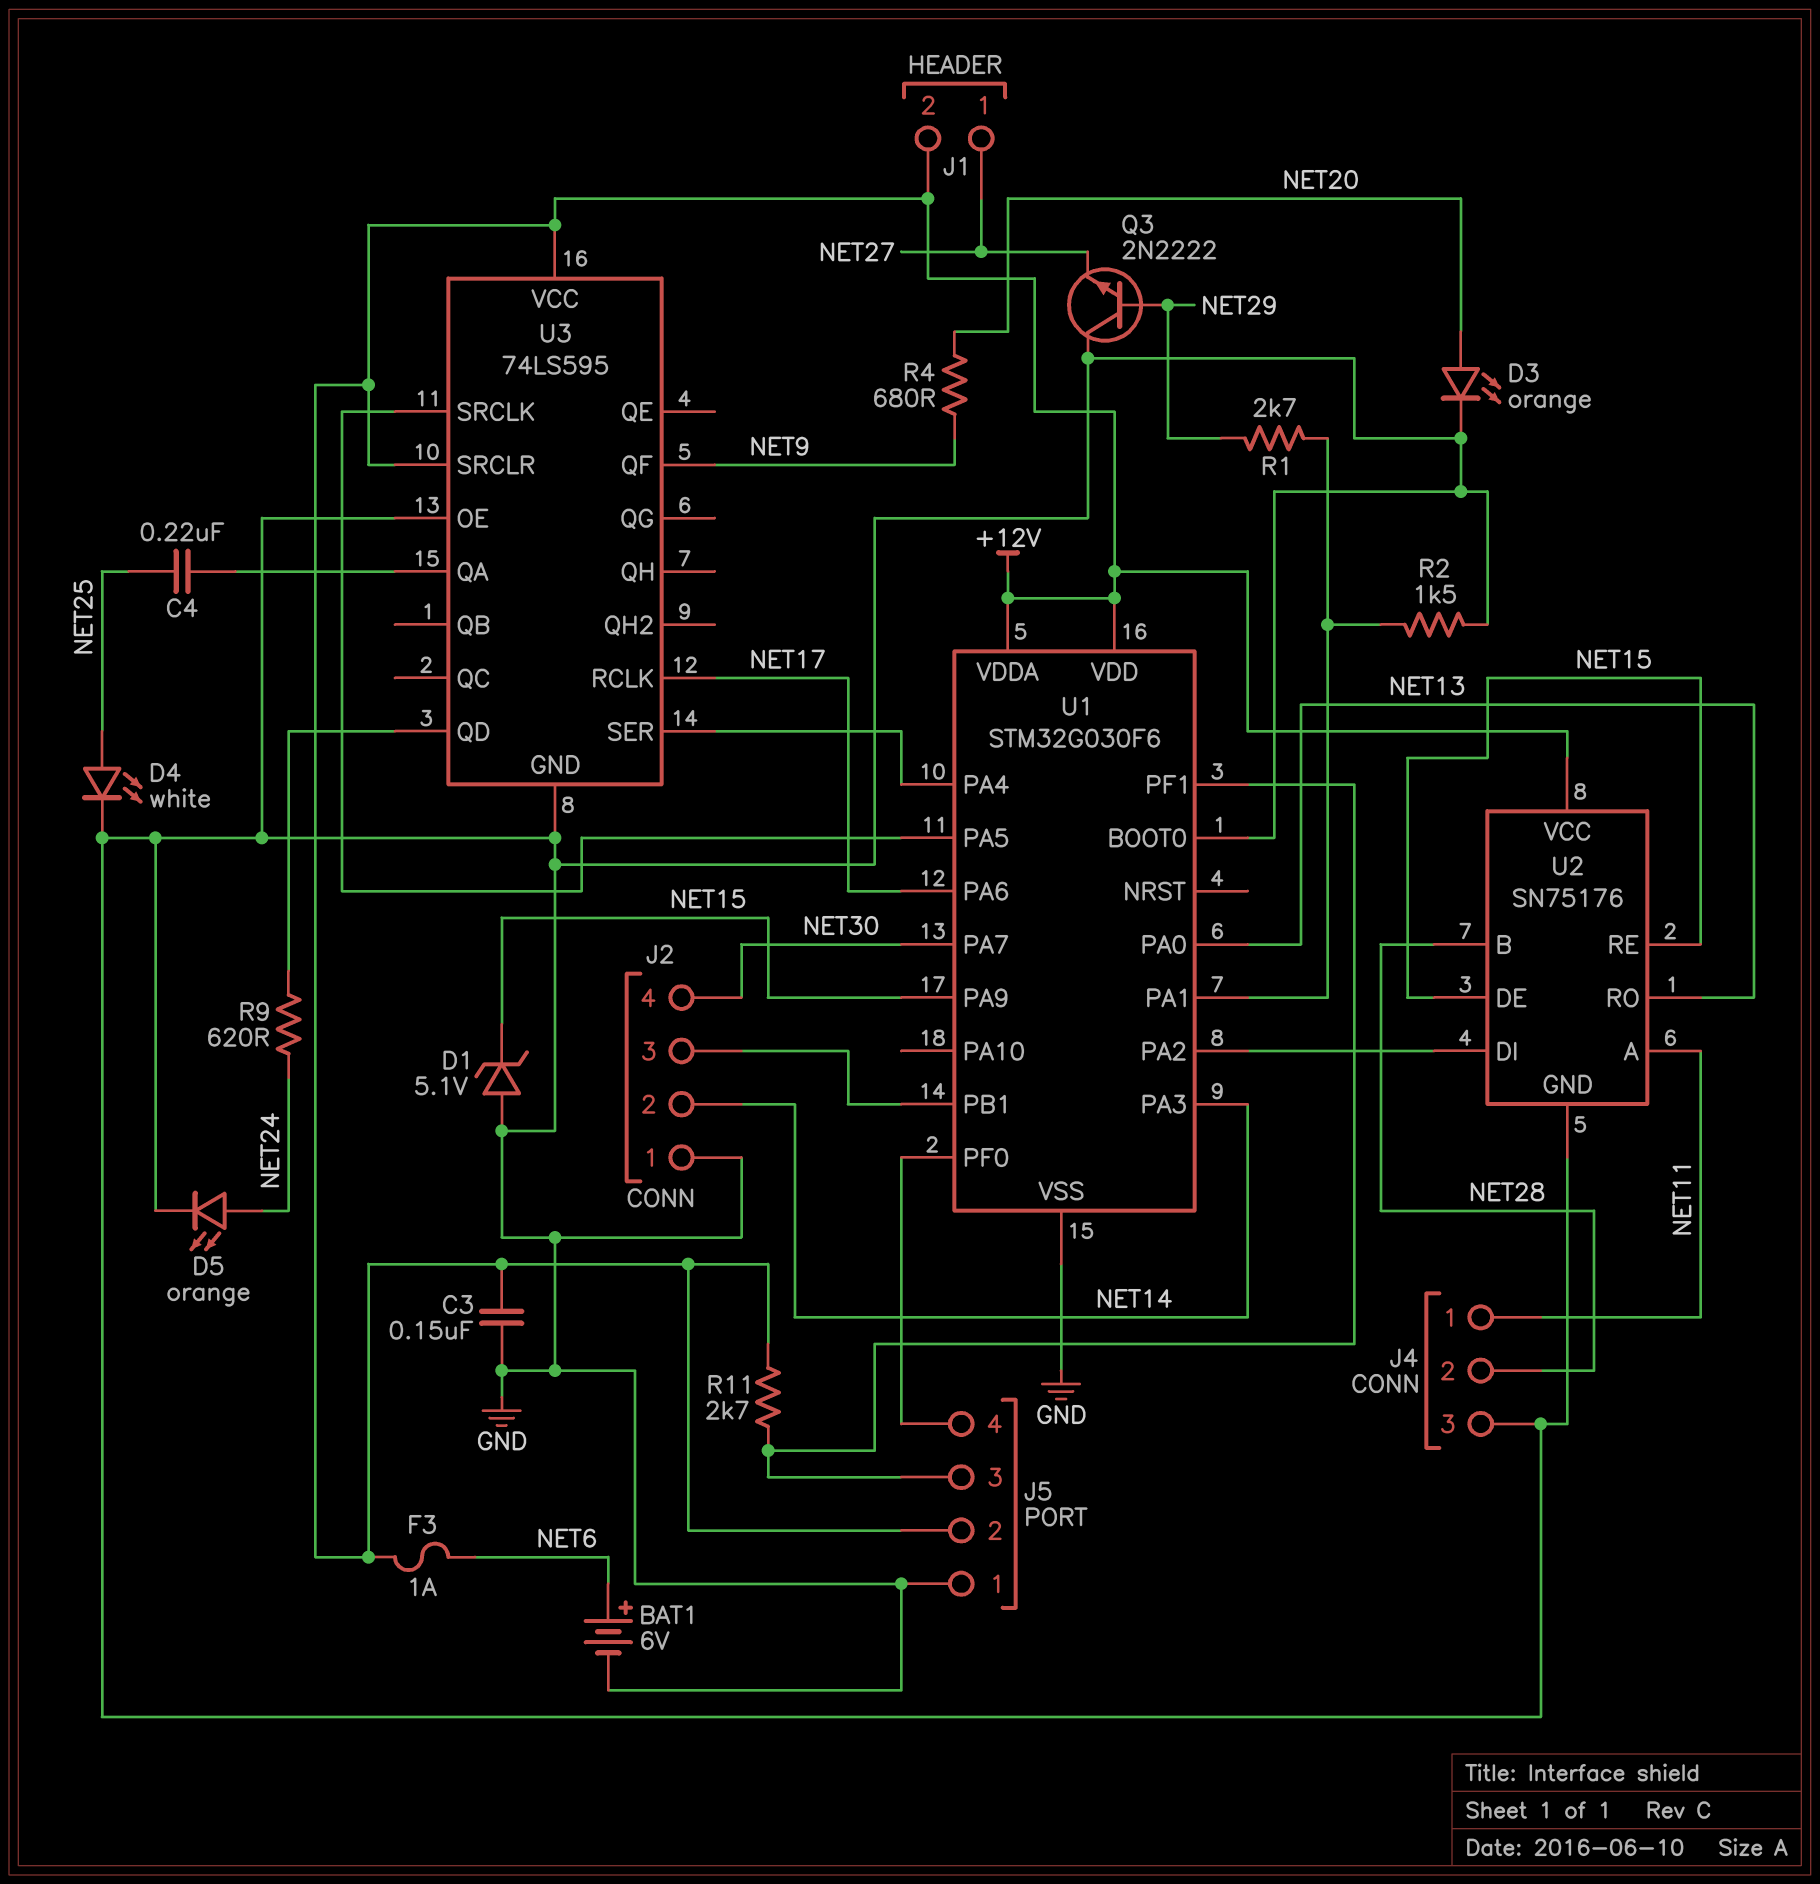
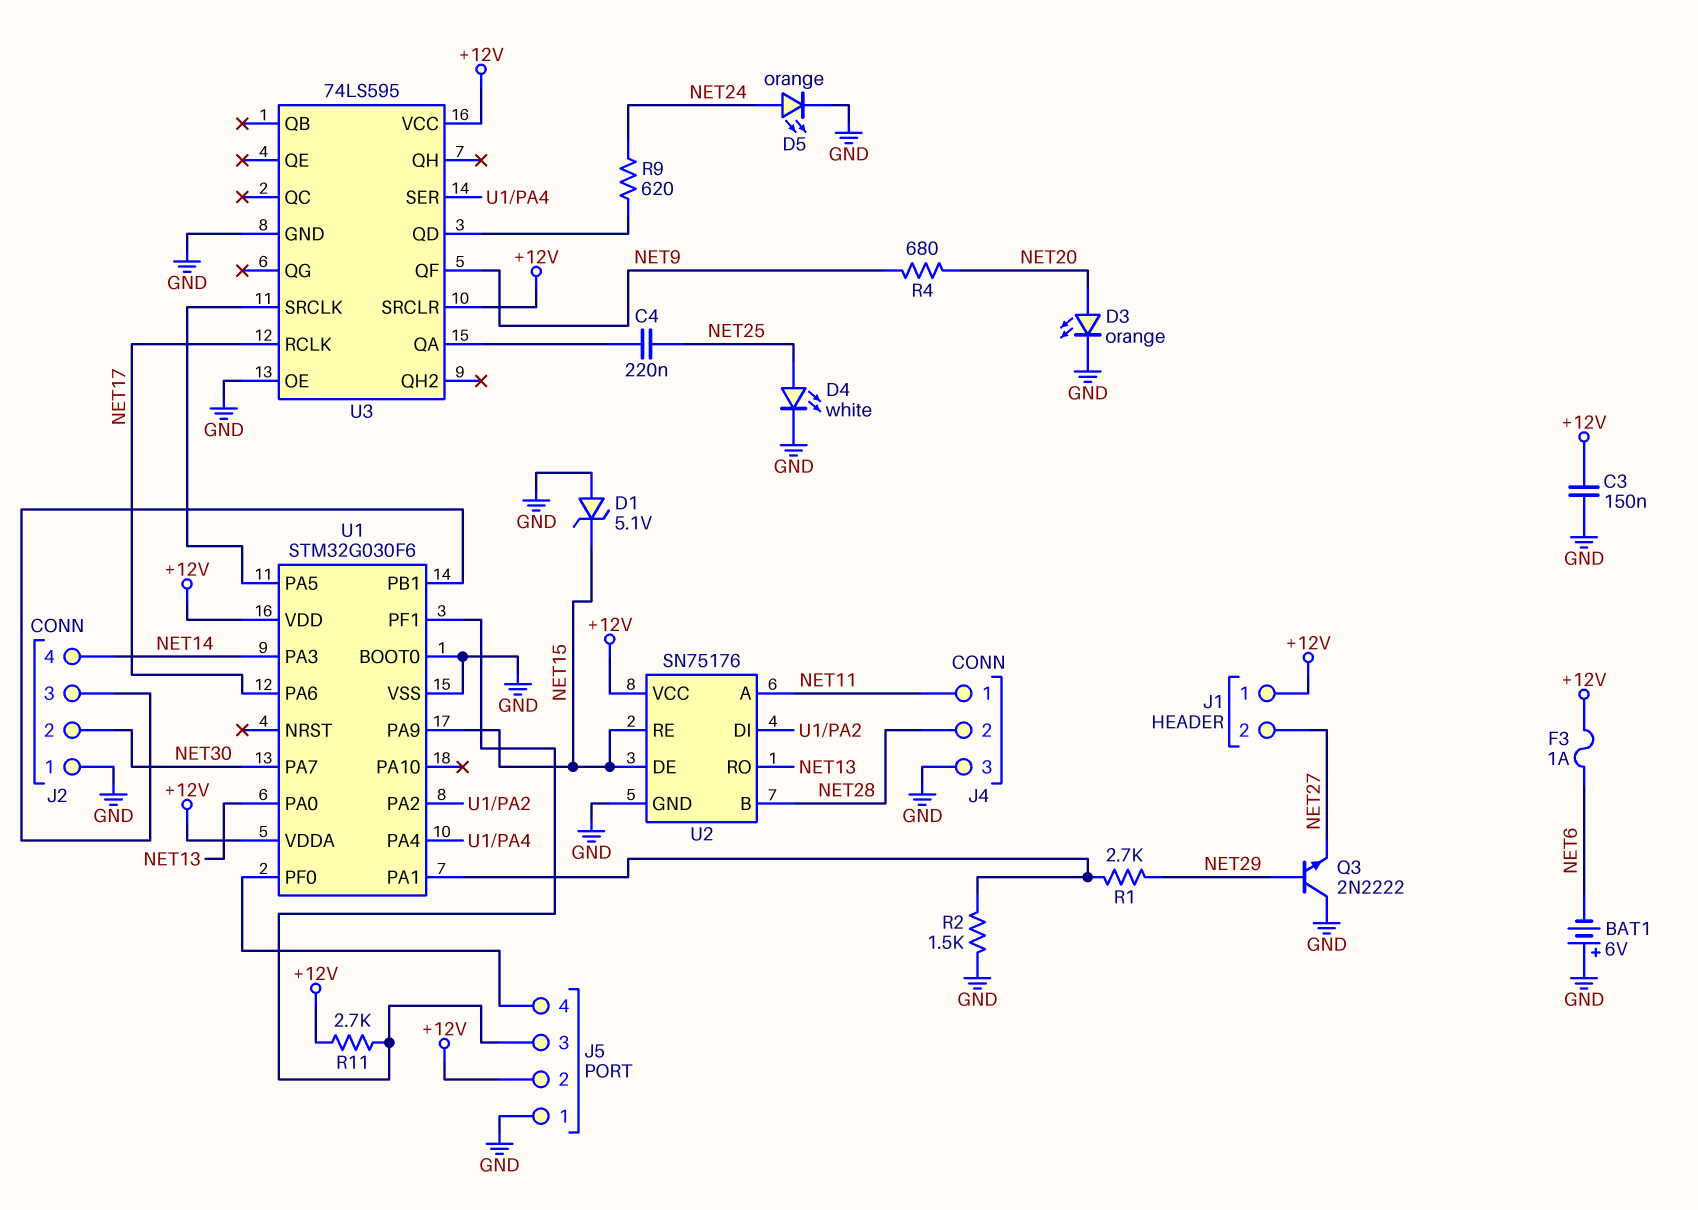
BAT1: 6V (plus NET6, minus GND) -> 6V (plus GND, minus NET6)
J1 pin 1: NET27 -> +12V
J1 pin 2: +12V -> NET27
J2 pin 2: NET14 -> NET30
J2 pin 4: NET30 -> NET14

